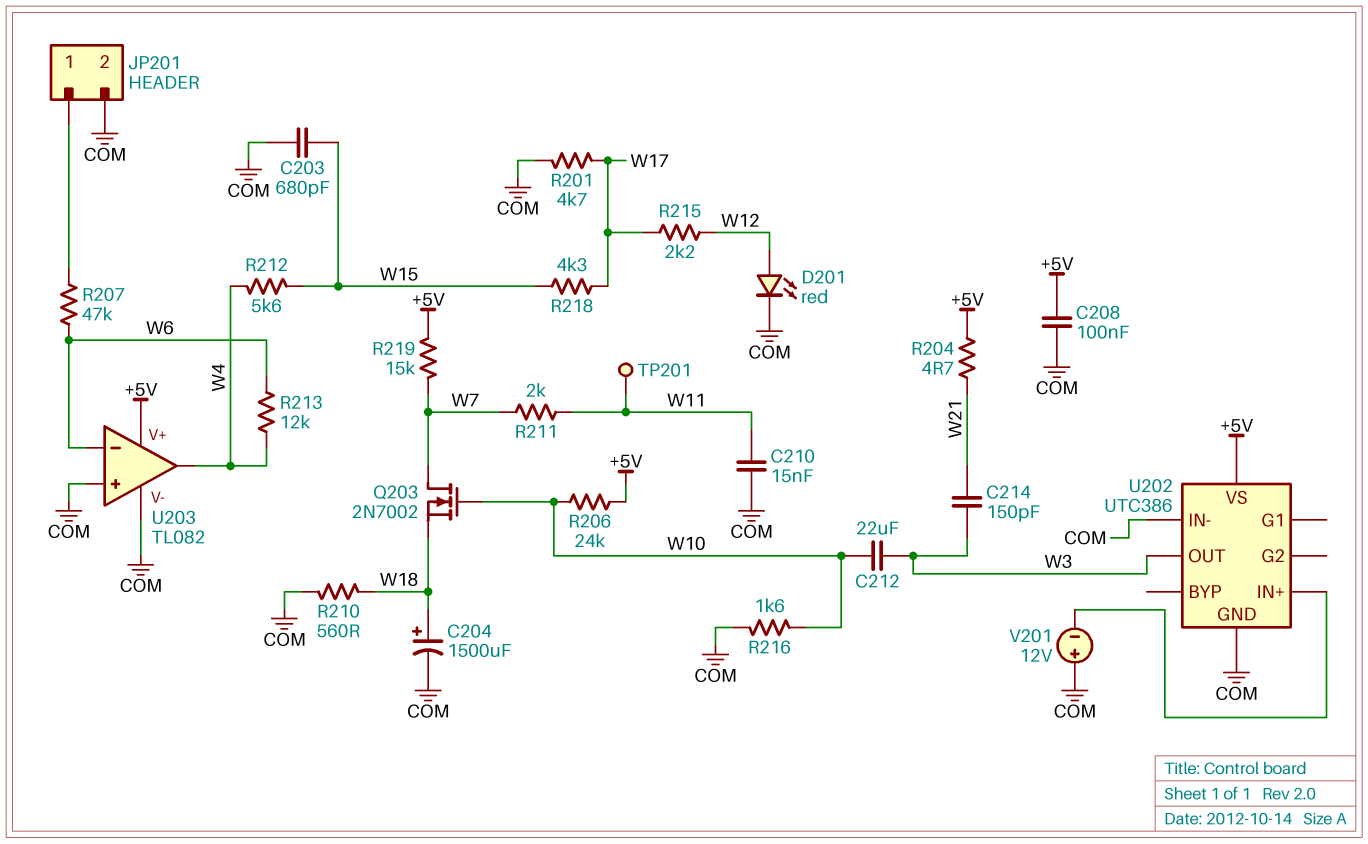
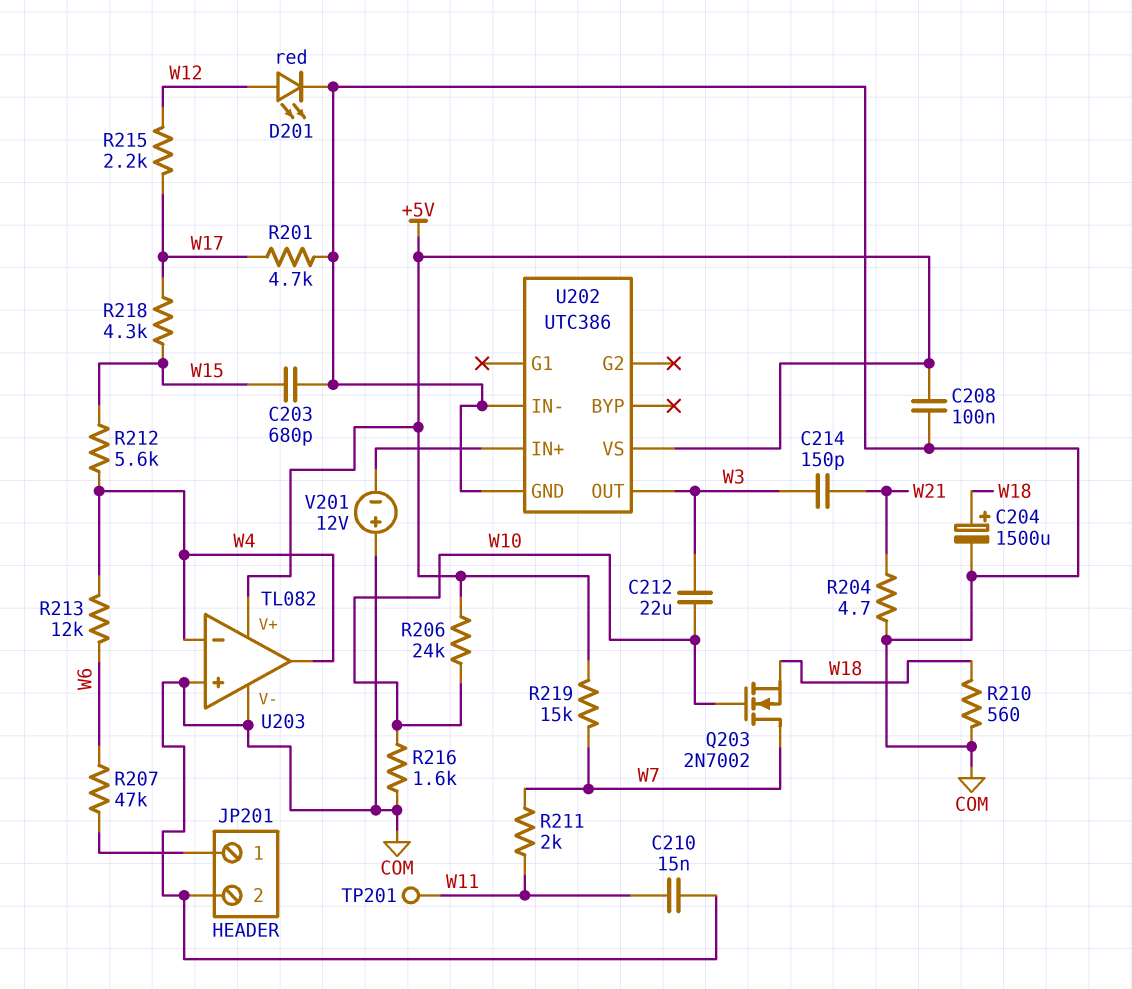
R204: 4.7 (+5V, W21) -> 4.7 (COM, W21)
U203 pin in-: W6 -> W4

